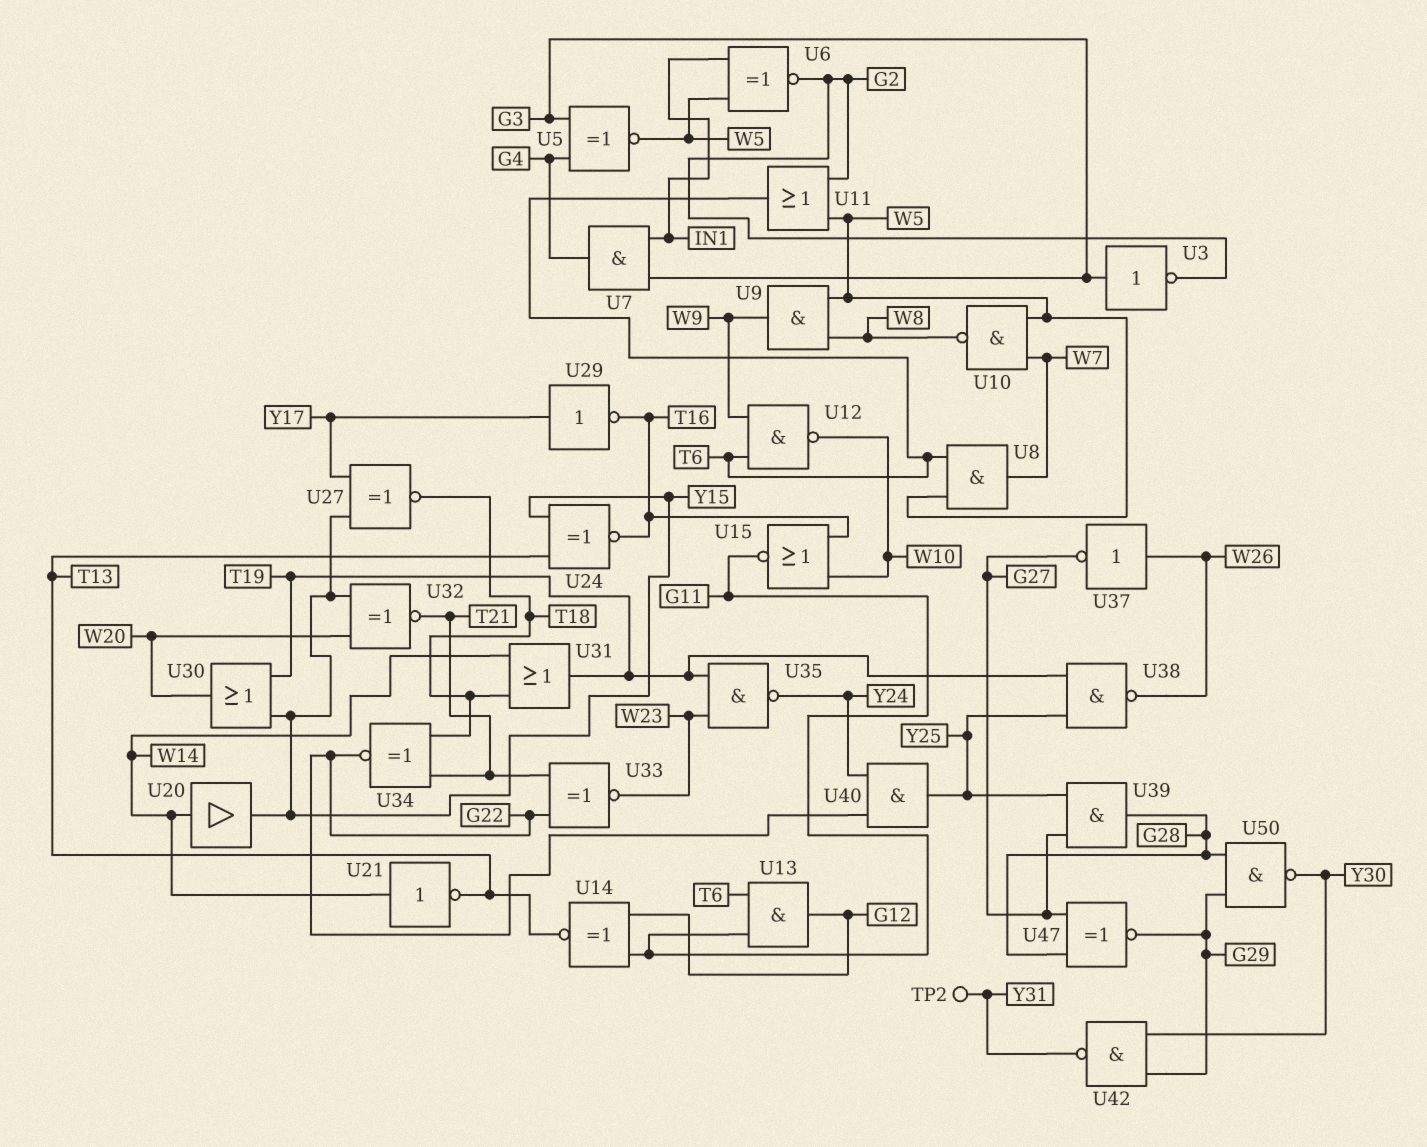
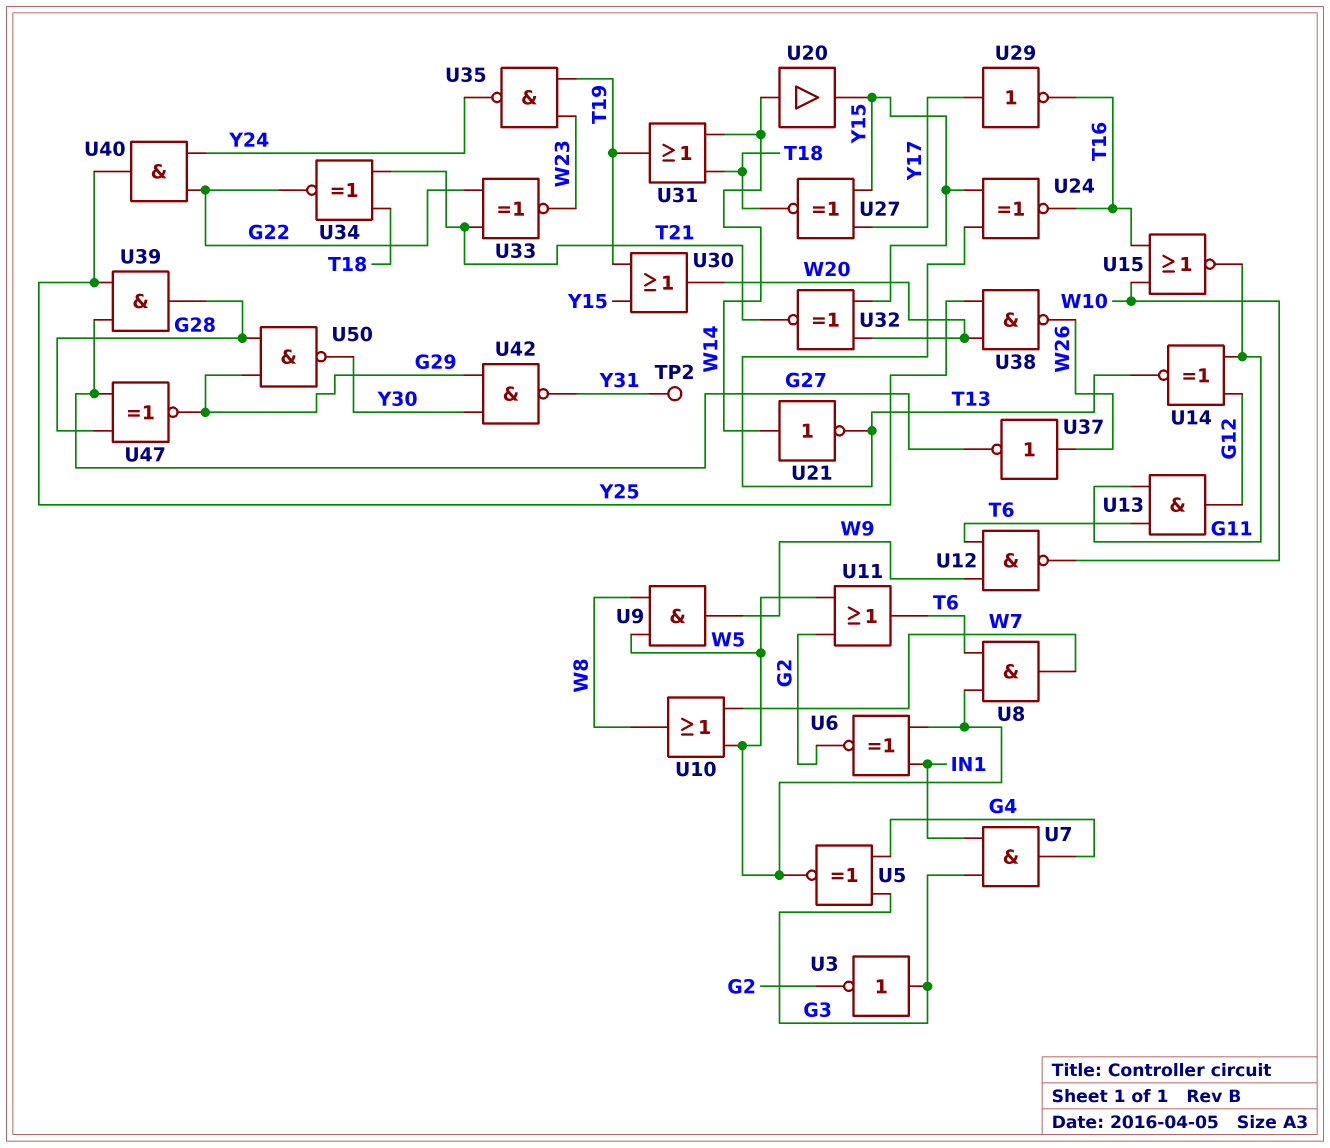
U10: NAND (in W5, in W7, out W8) -> OR (in W5, in W7, out W8)
U38: NAND (in T19, in Y25, out W26) -> NAND (in W20, in Y25, out W26)

